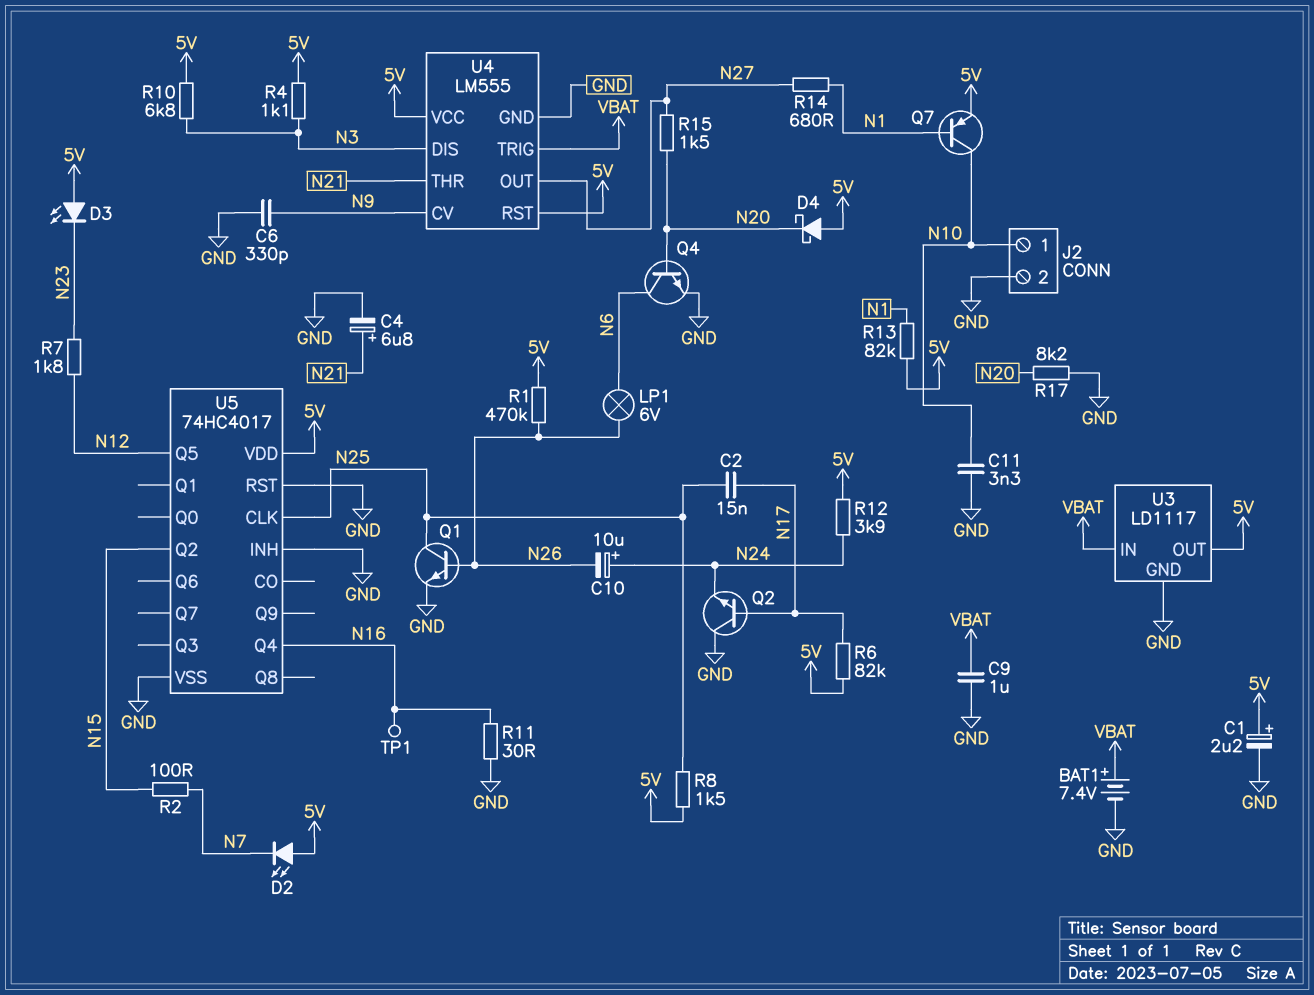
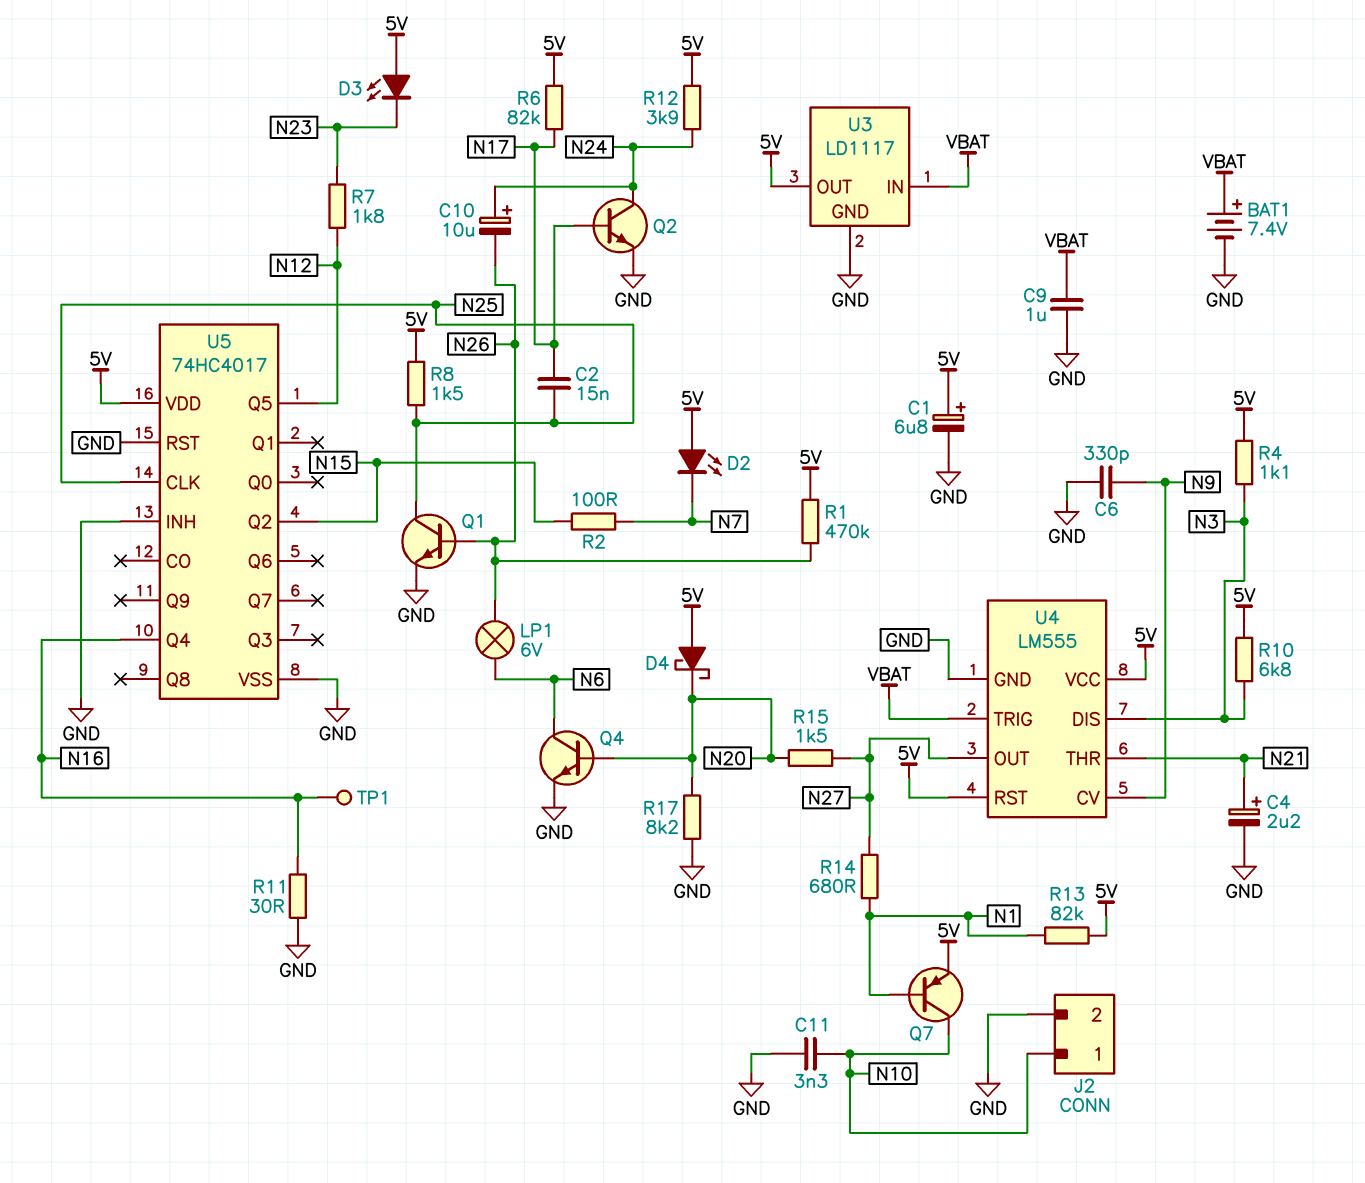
C1: 2.2uF (plus 5V, minus GND) -> 6.8uF (plus 5V, minus GND)
C4: 6.8uF (plus N21, minus GND) -> 2.2uF (plus N21, minus GND)
Q2: NPN (B N17, C GND, E N24) -> NPN (B N17, C N24, E GND)

